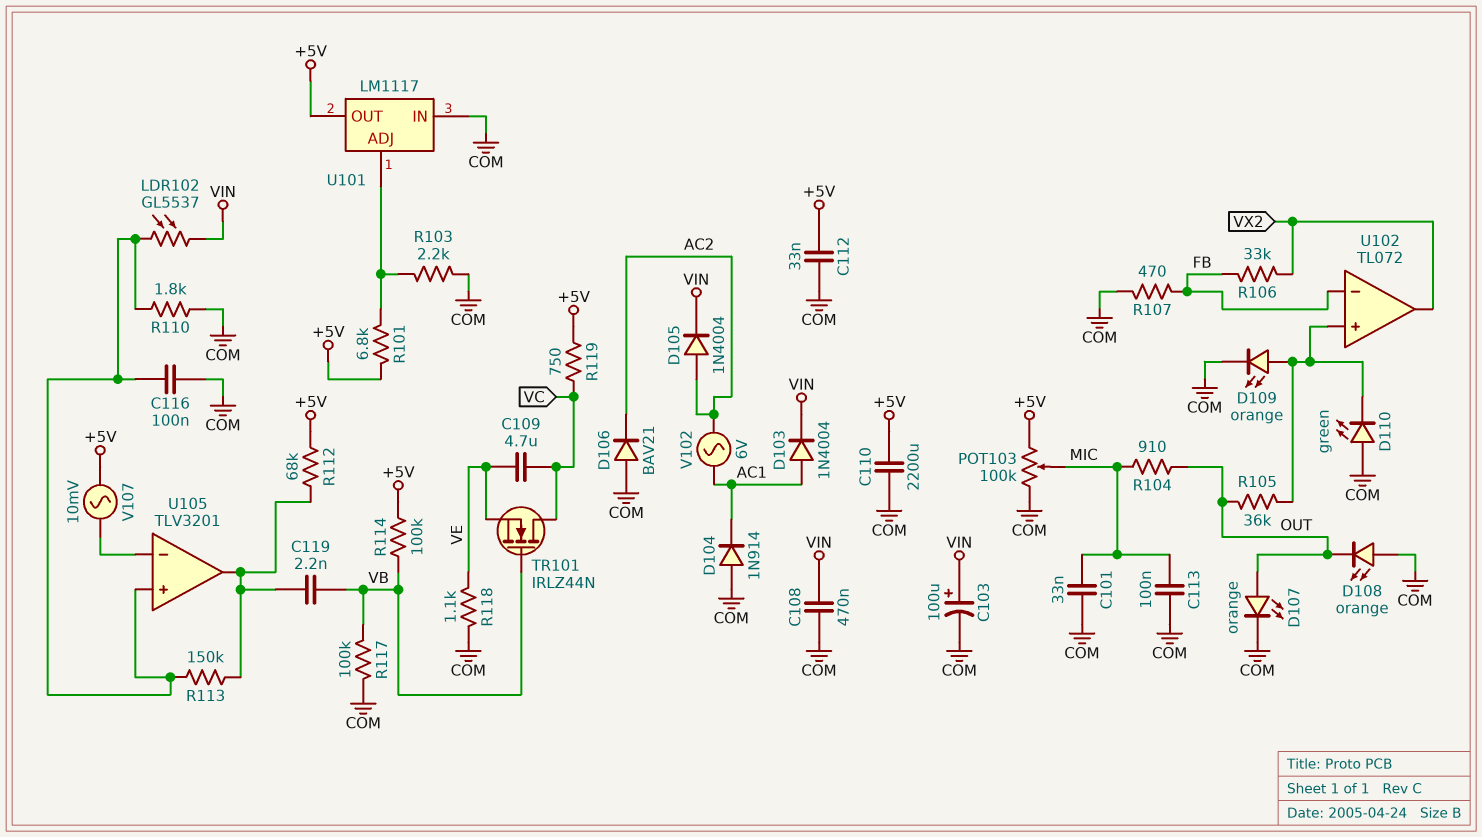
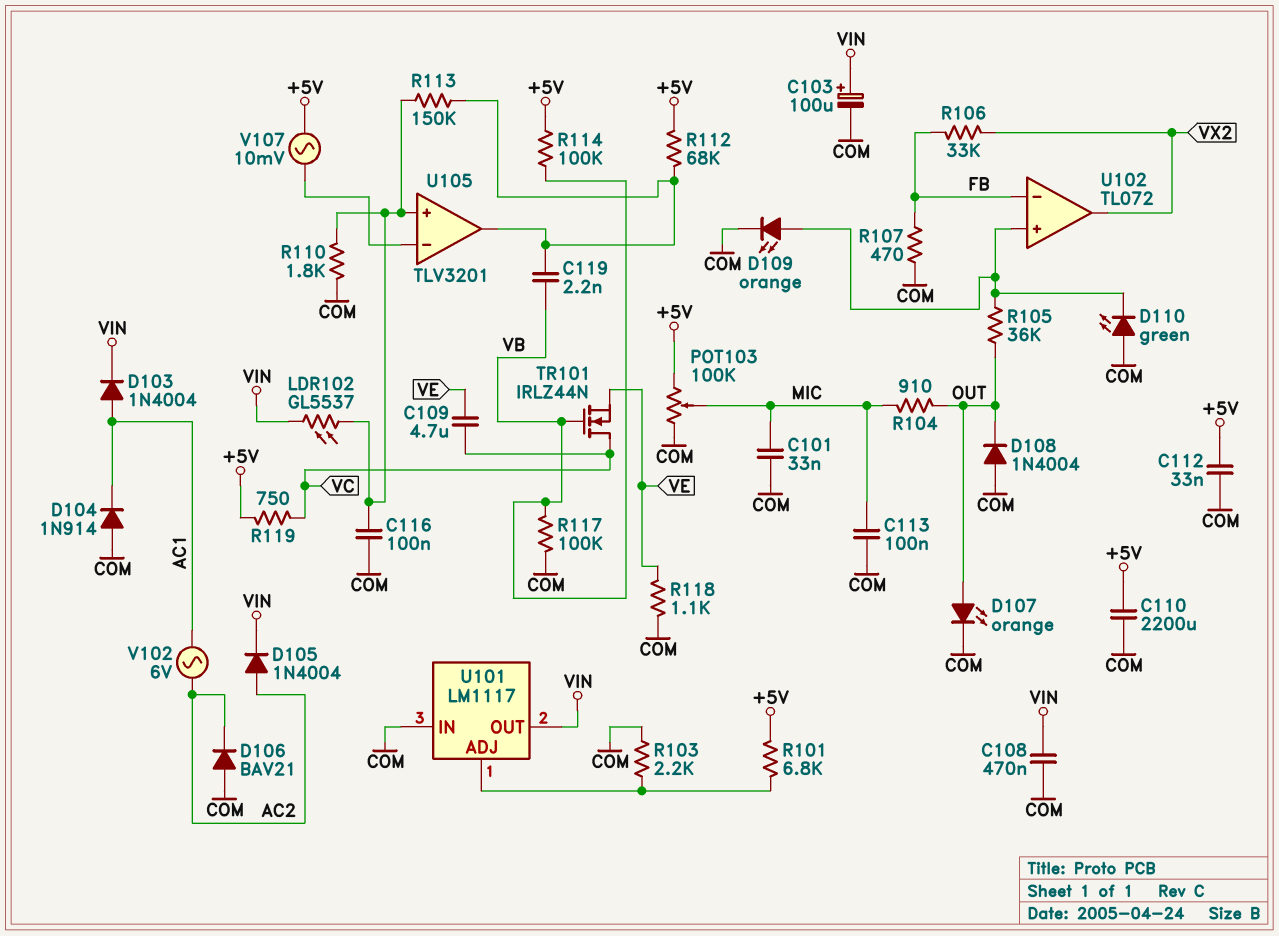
D108: LED orange (A COM, K OUT) -> diode 1N4004 (A COM, K OUT)
U101 pin OUT: +5V -> VIN

